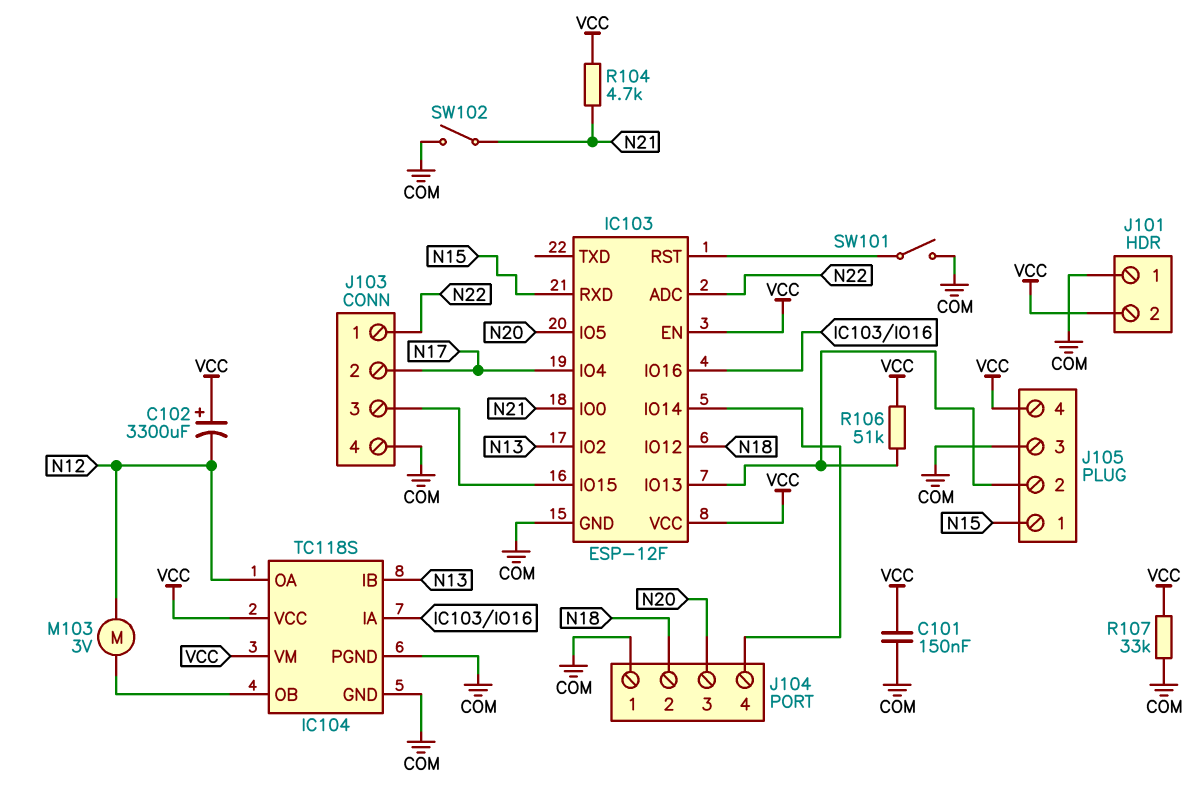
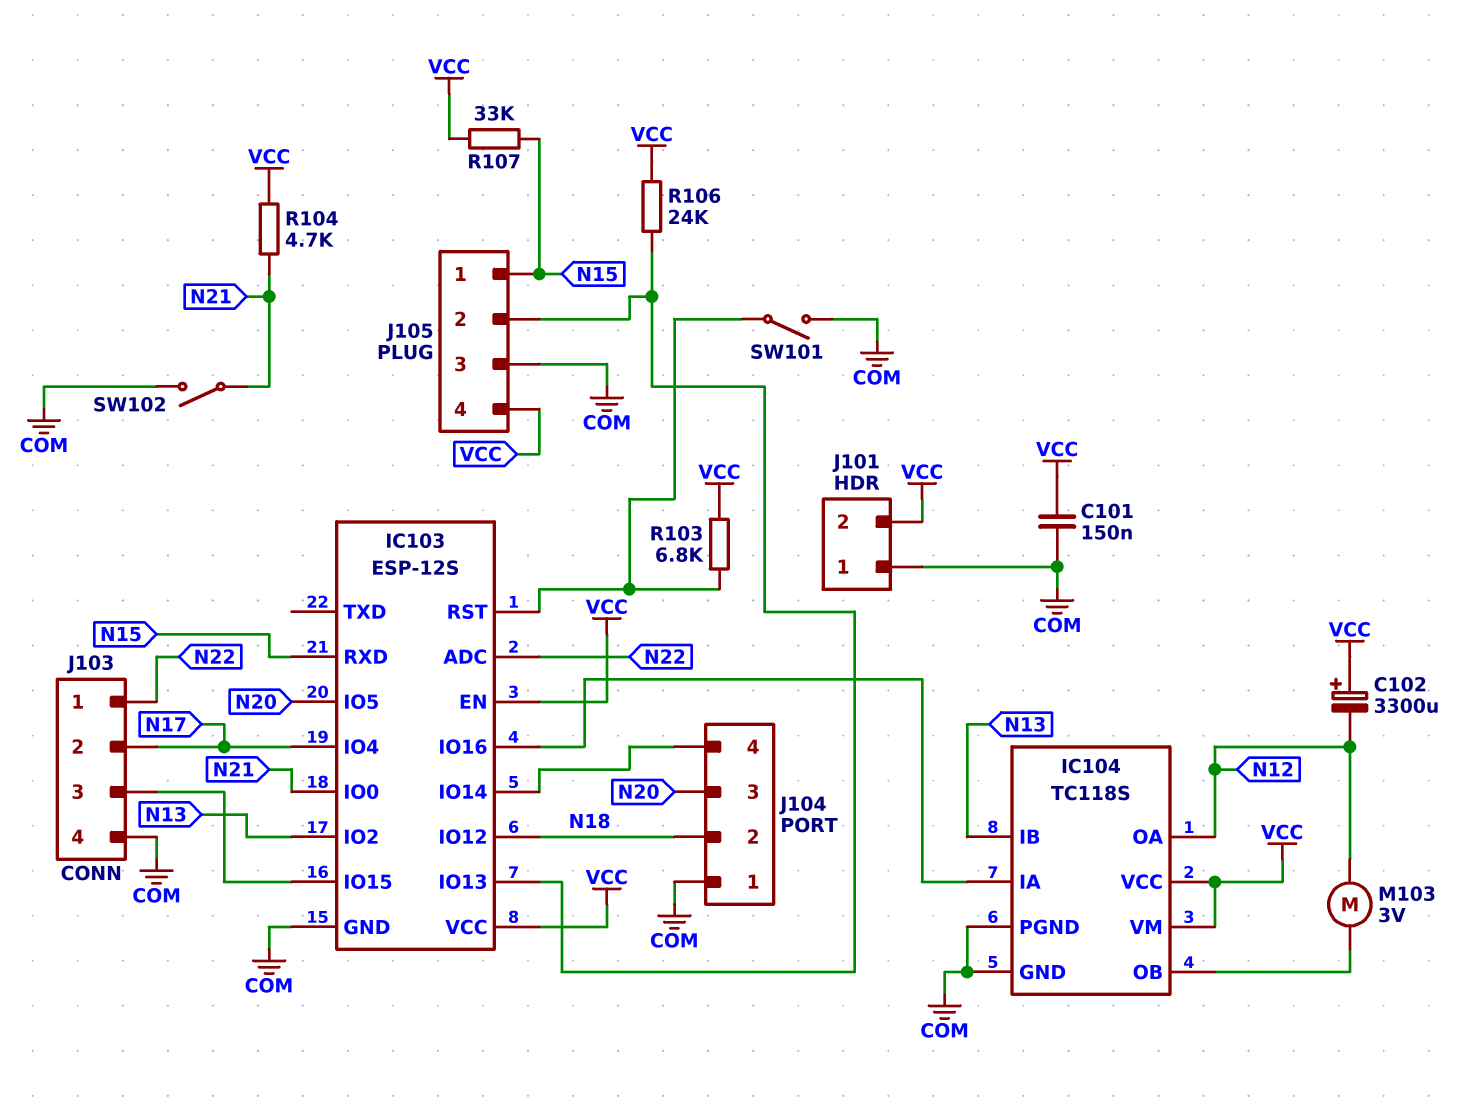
IC103: ESP-12F -> ESP-12S
R103: none -> 6.8k (IC103/RST, VCC)
R106: 51k (IC103/IO13, VCC) -> 24k (IC103/IO13, VCC)
R107: 33k (COM, VCC) -> 33k (N15, VCC)

